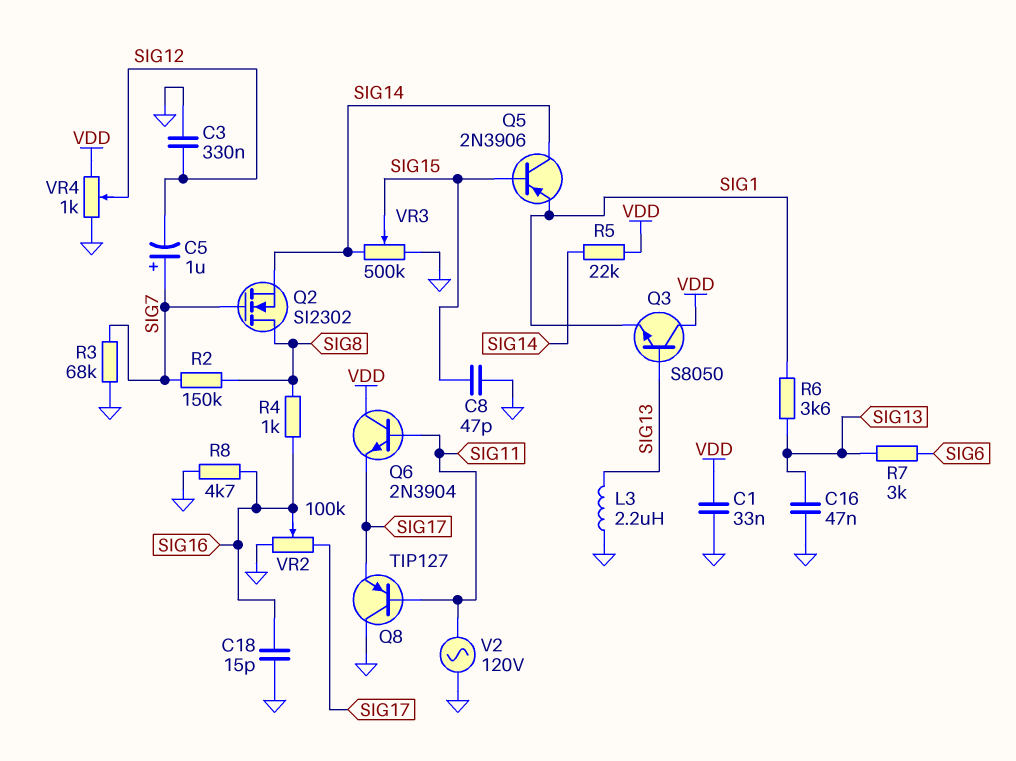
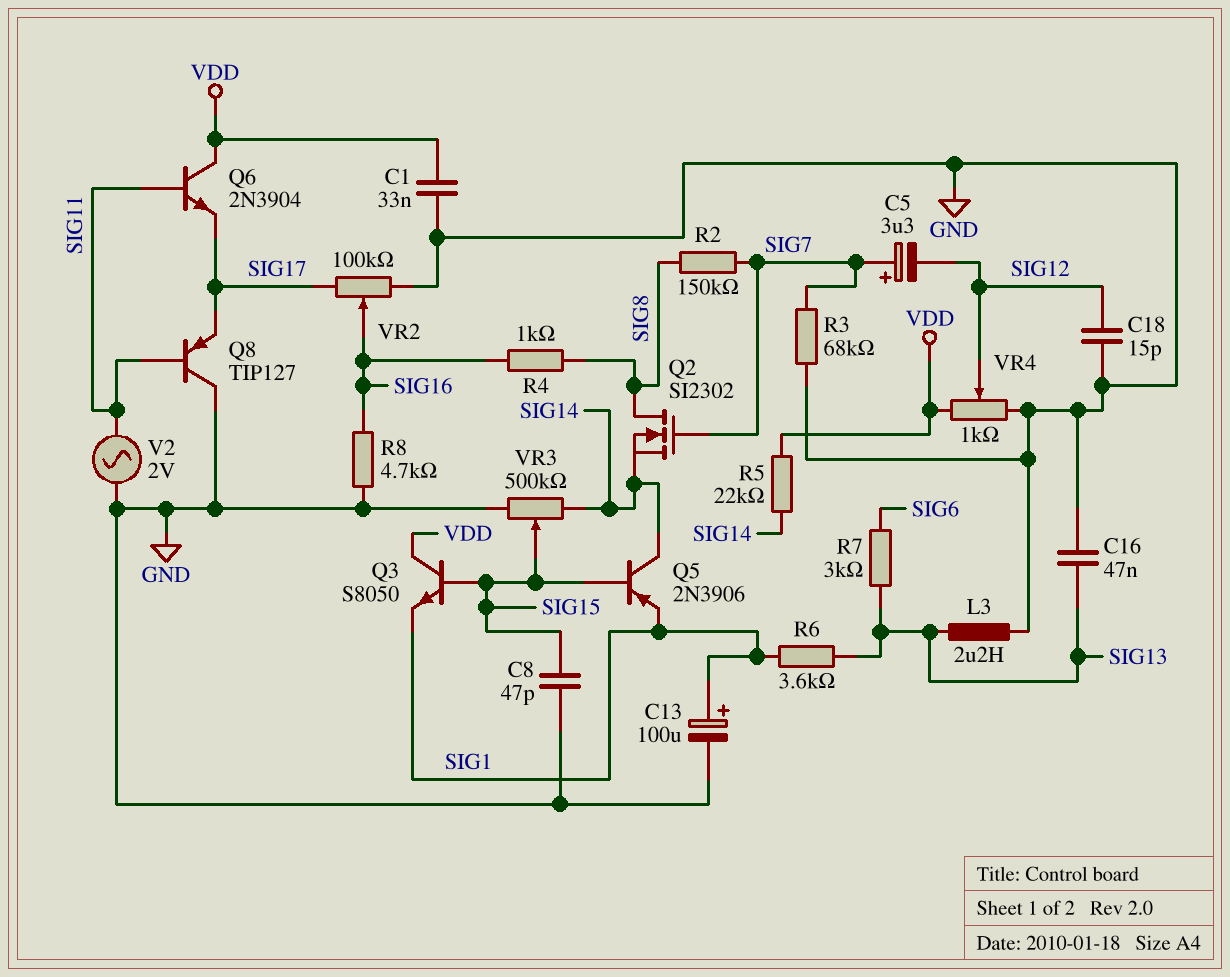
C3: 330nF (GND, SIG12) -> none
C5: 1uF (plus SIG7, minus SIG12) -> 3.3uF (plus SIG7, minus SIG12)
C13: none -> 100uF (plus SIG1, minus GND)
C18: 15pF (GND, SIG16) -> 15pF (GND, SIG12)
Q3: NPN S8050 (B SIG13, C VDD, E SIG1) -> NPN S8050 (B SIG15, C VDD, E SIG1)
V2: AC 120V (GND, SIG11) -> AC 2V (GND, SIG11)

